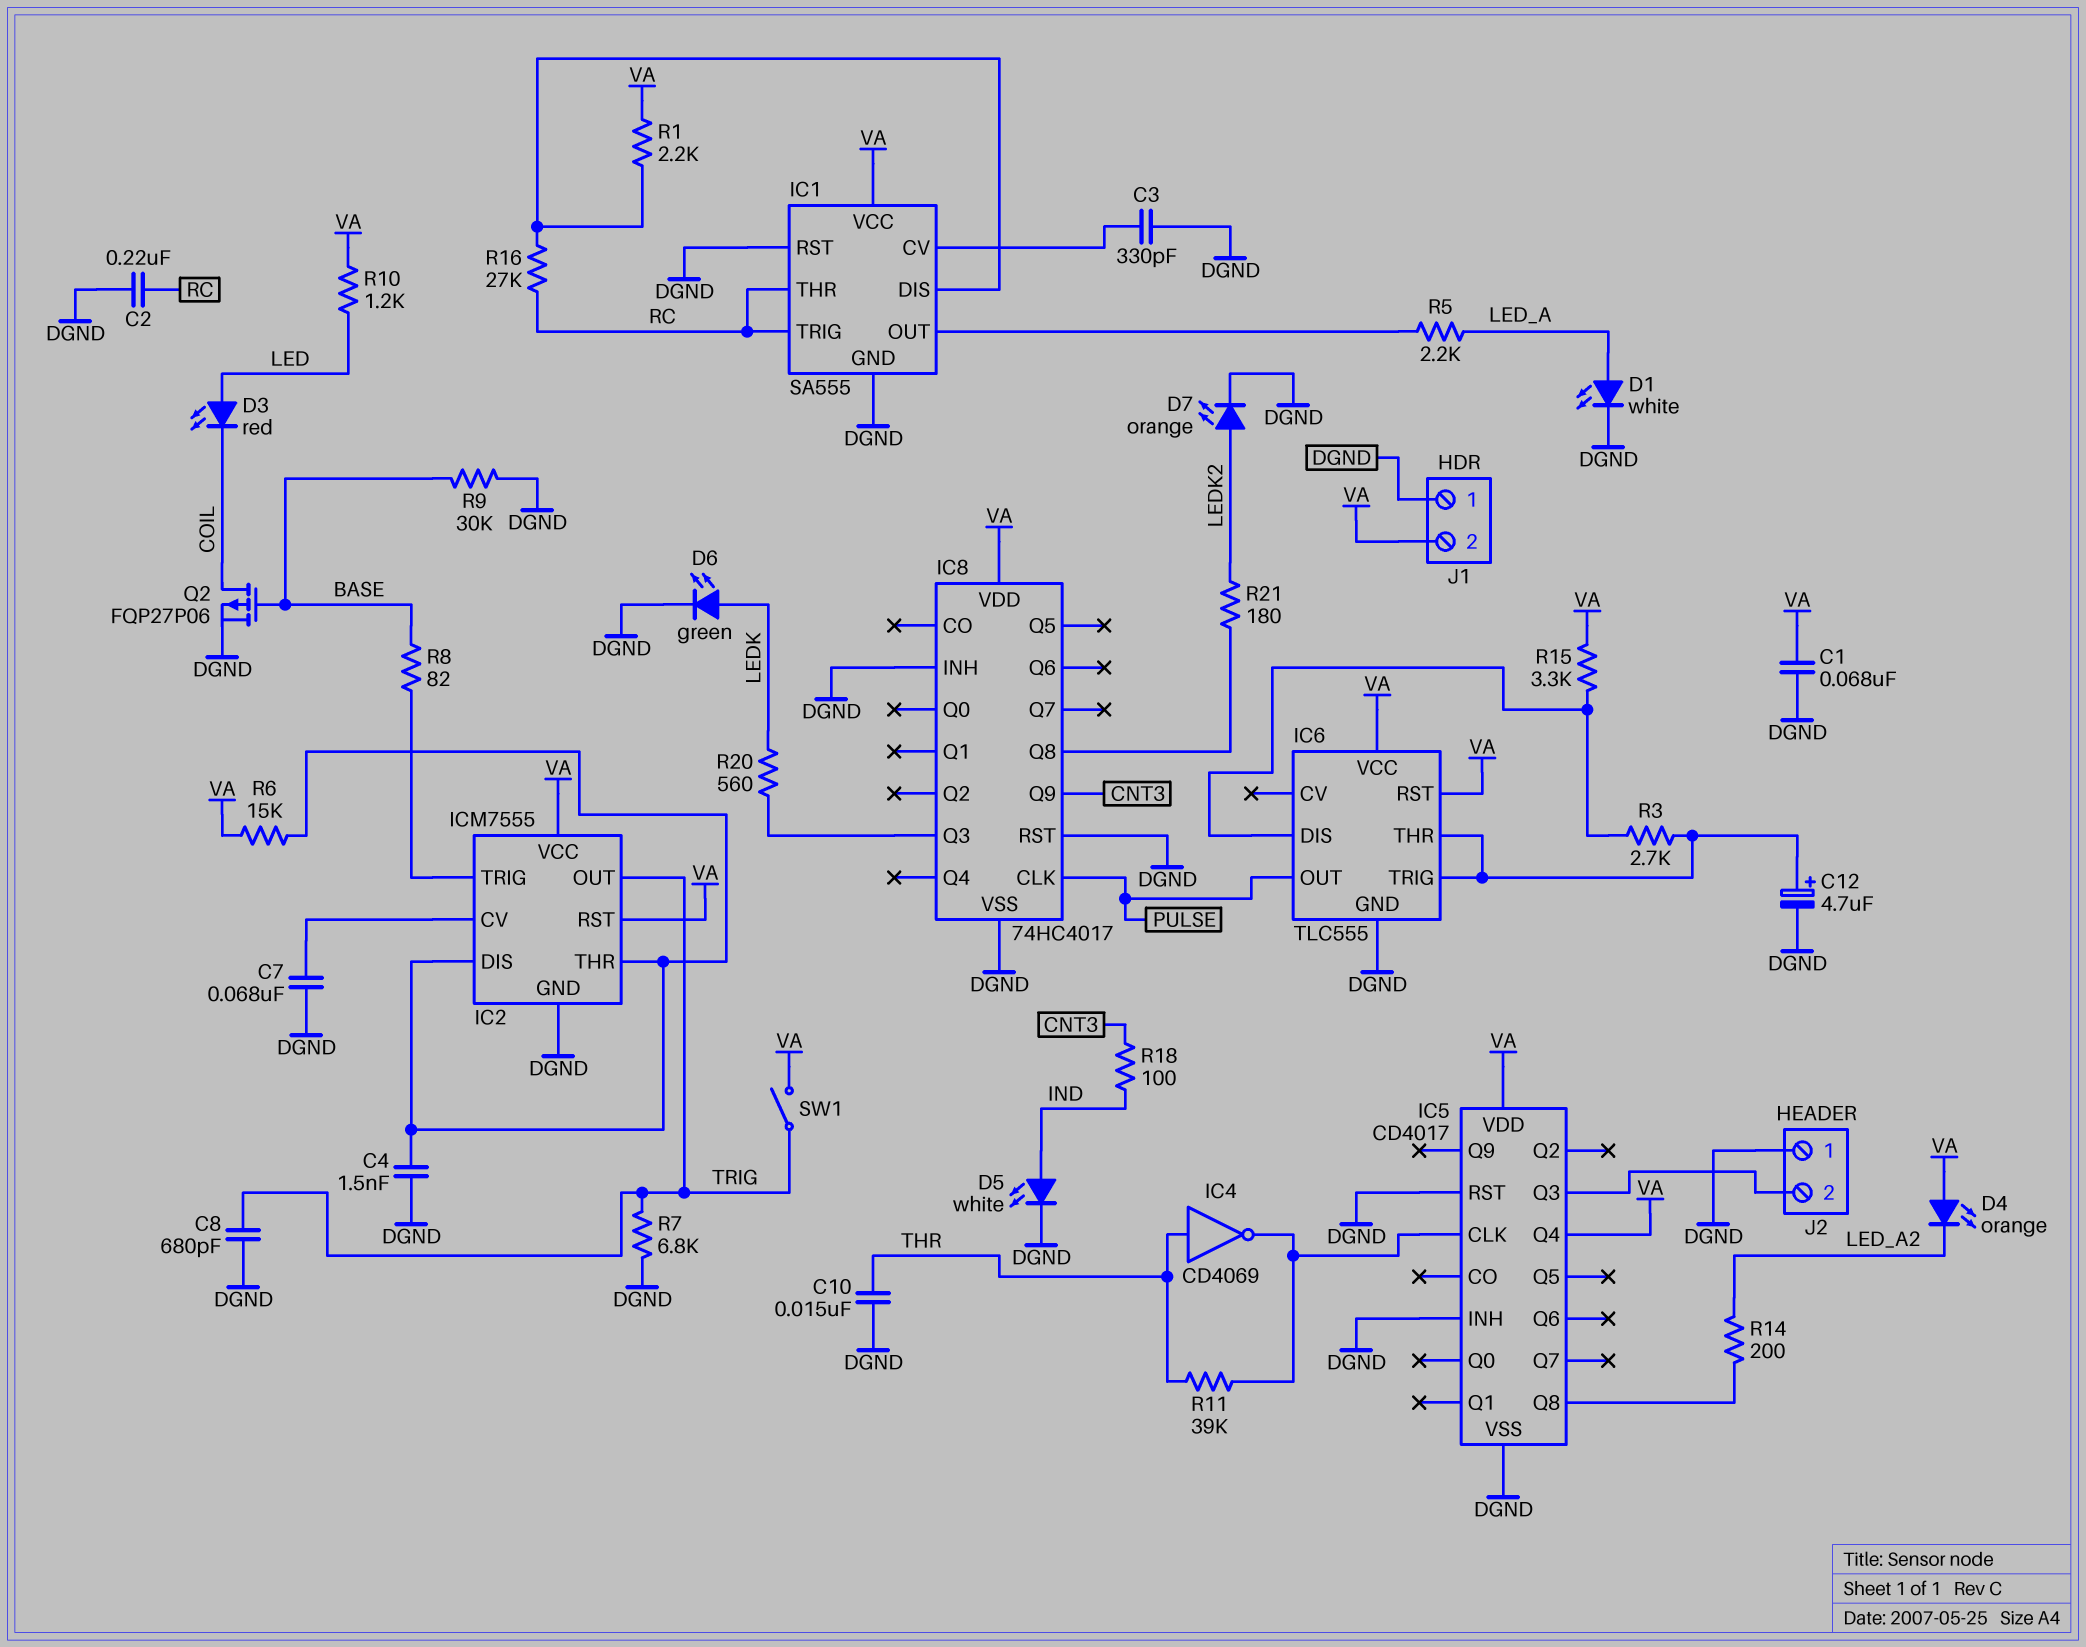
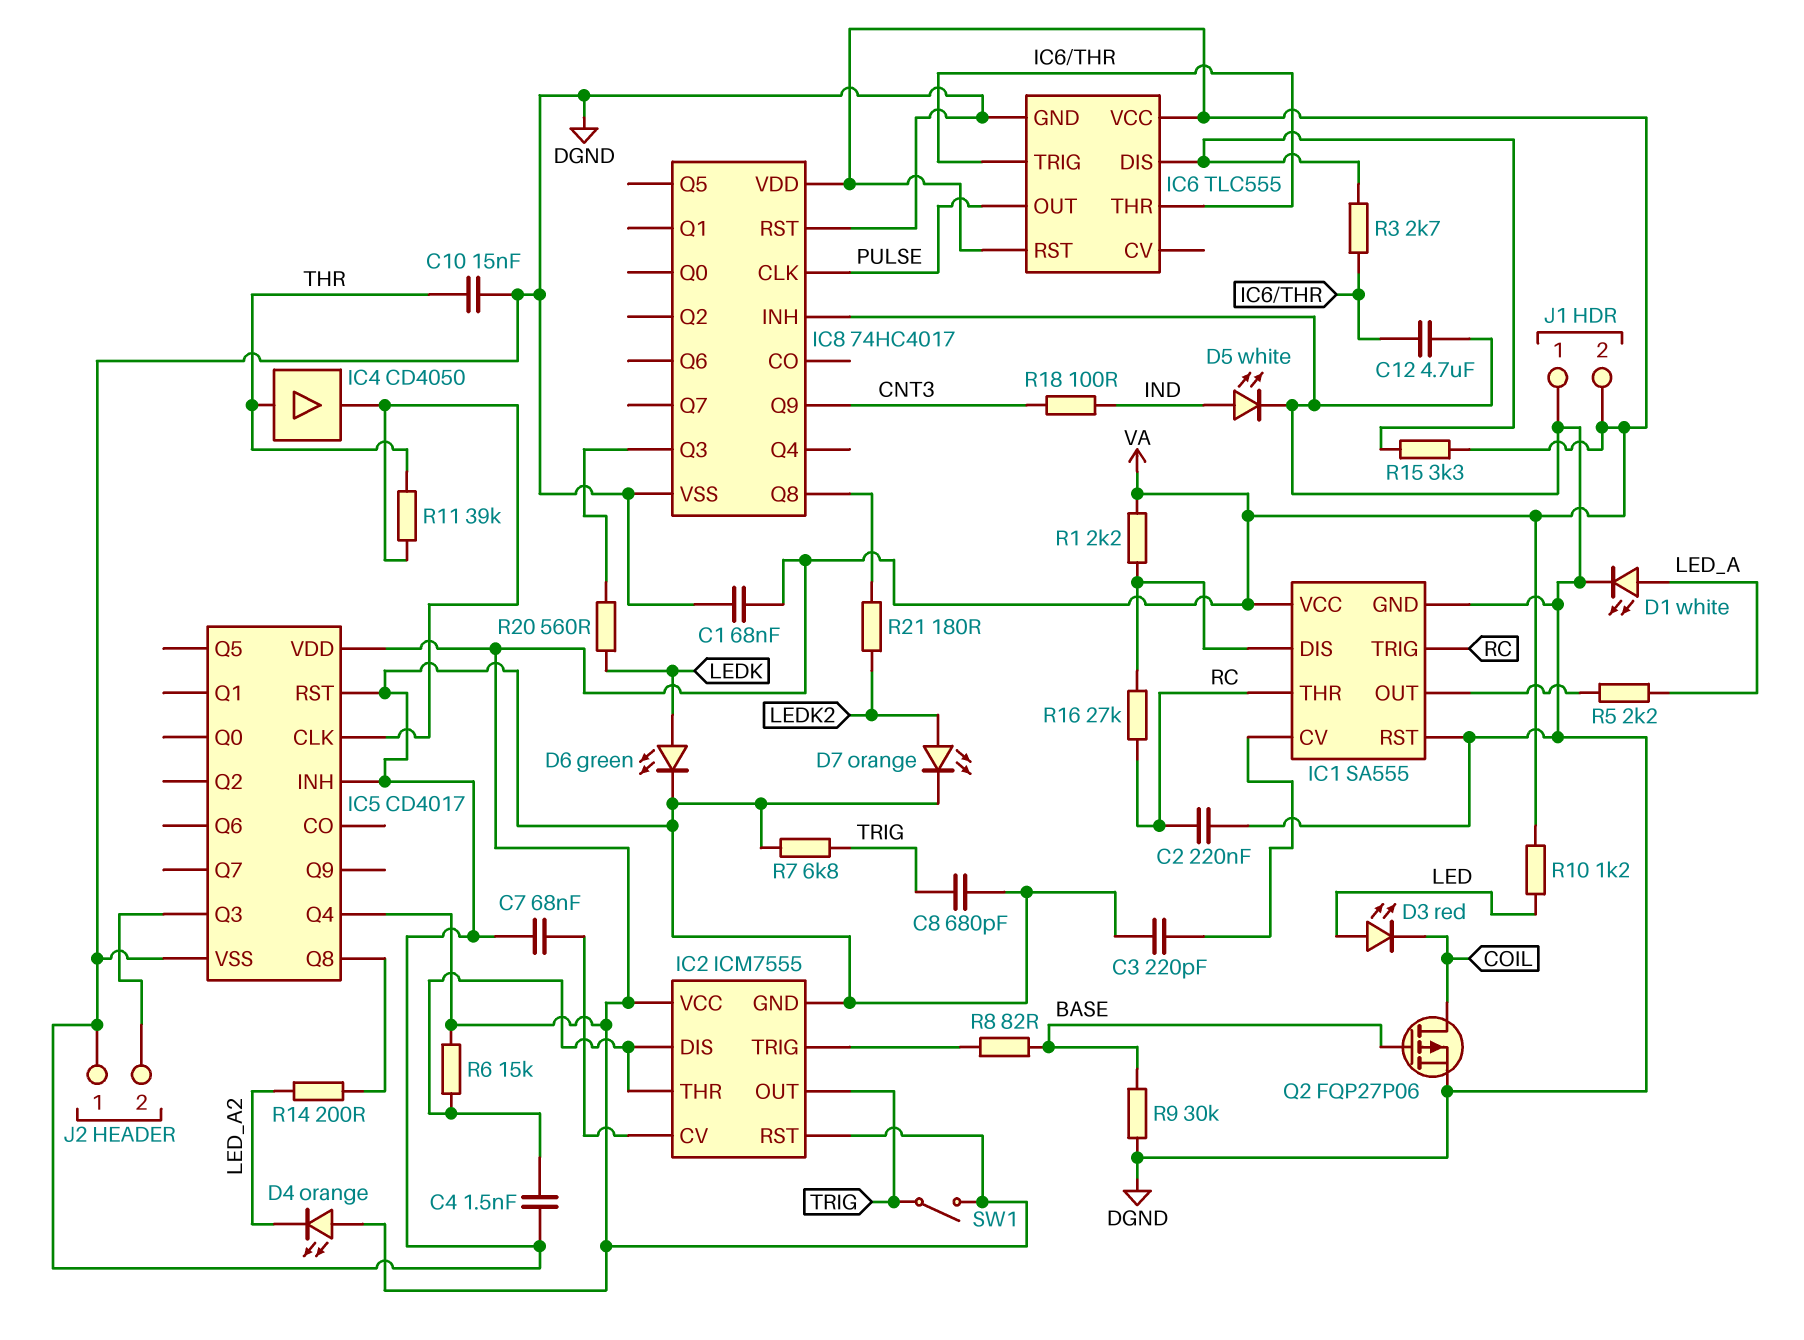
C3: 330pF (DGND, IC1/CV) -> 220pF (DGND, IC1/CV)
C12: 4.7uF (plus IC6/THR, minus DGND) -> 4.7uF (DGND, IC6/THR)
IC4: NOT CD4069 (in THR, out IC5/CLK) -> buffer CD4050 (in THR, out IC5/CLK)

